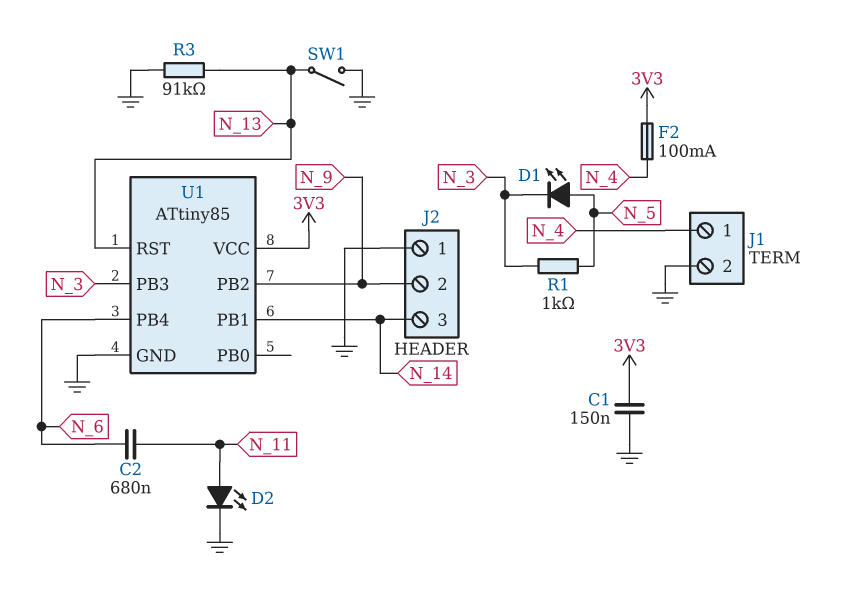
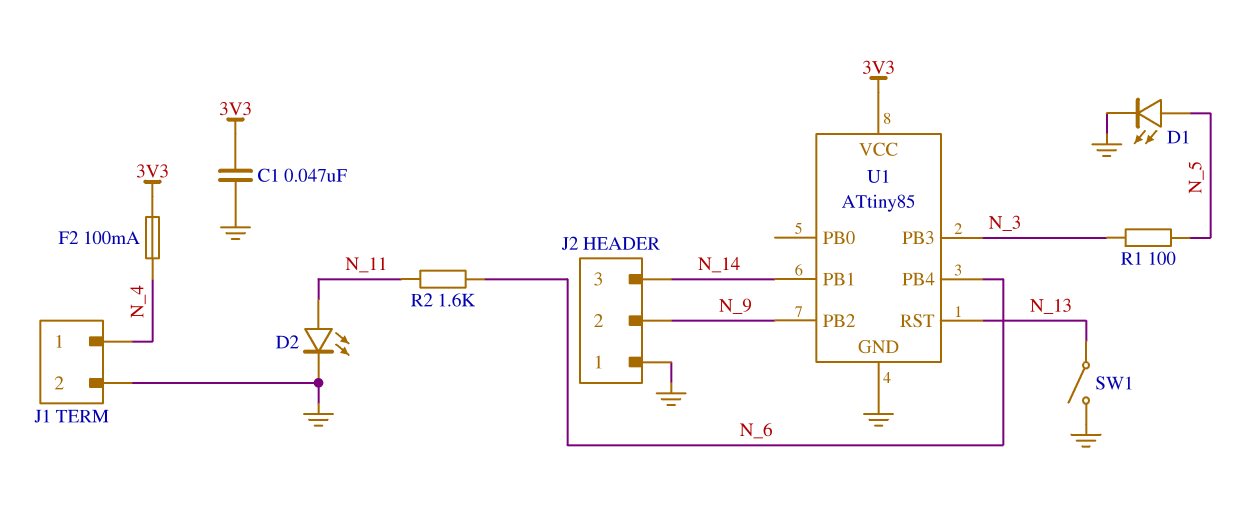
C1: 150nF (3V3, GND) -> 47nF (3V3, GND)
C2: 680nF (N_6, N_11) -> none
D1: LED (A N_5, K N_3) -> LED (A N_5, K GND)
R1: 1k (N_3, N_5) -> 100 (N_3, N_5)
R2: none -> 1.6k (N_6, N_11)
R3: 91k (GND, N_13) -> none

